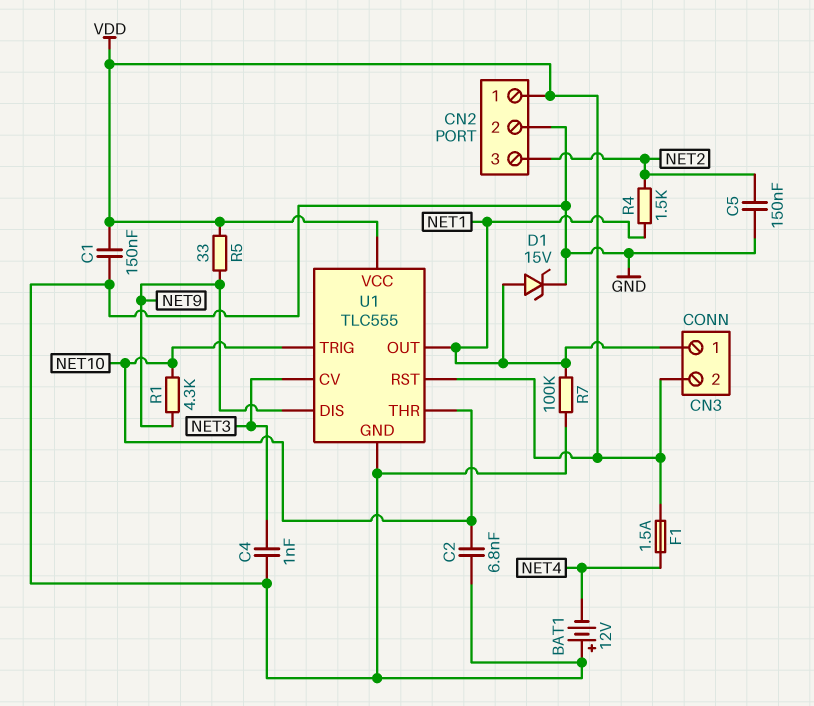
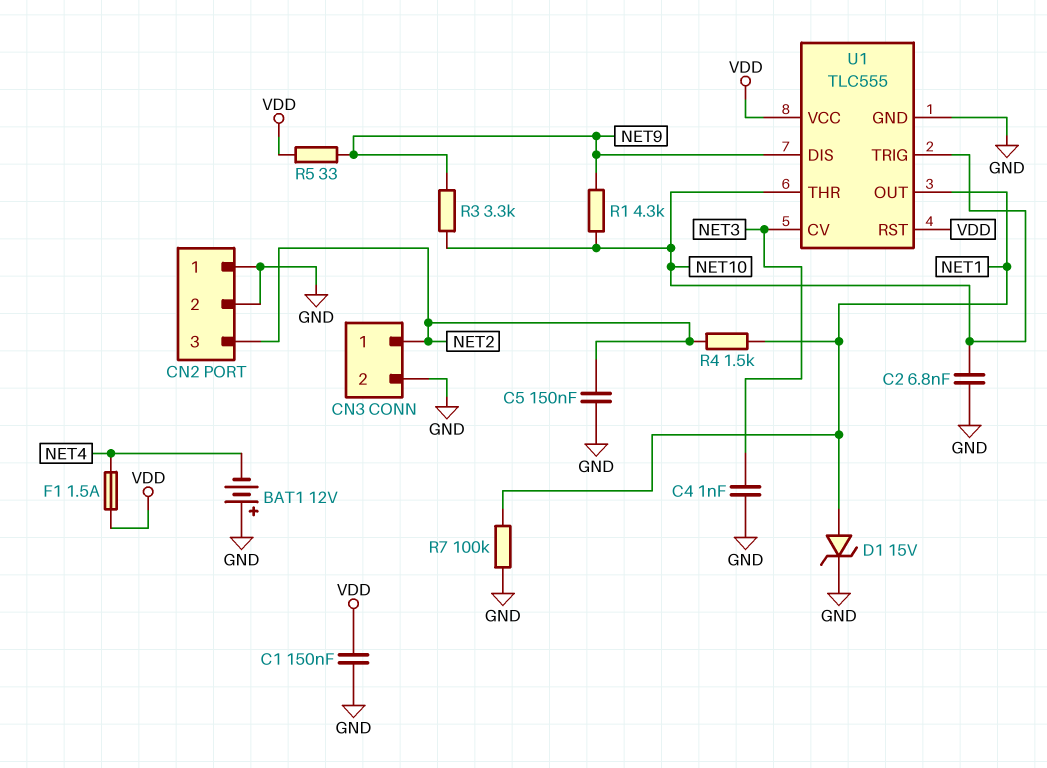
CN2 pin 1: VDD -> GND
CN3 pin 1: NET1 -> NET2
CN3 pin 2: VDD -> GND
R3: none -> 3.3k (NET9, NET10)

